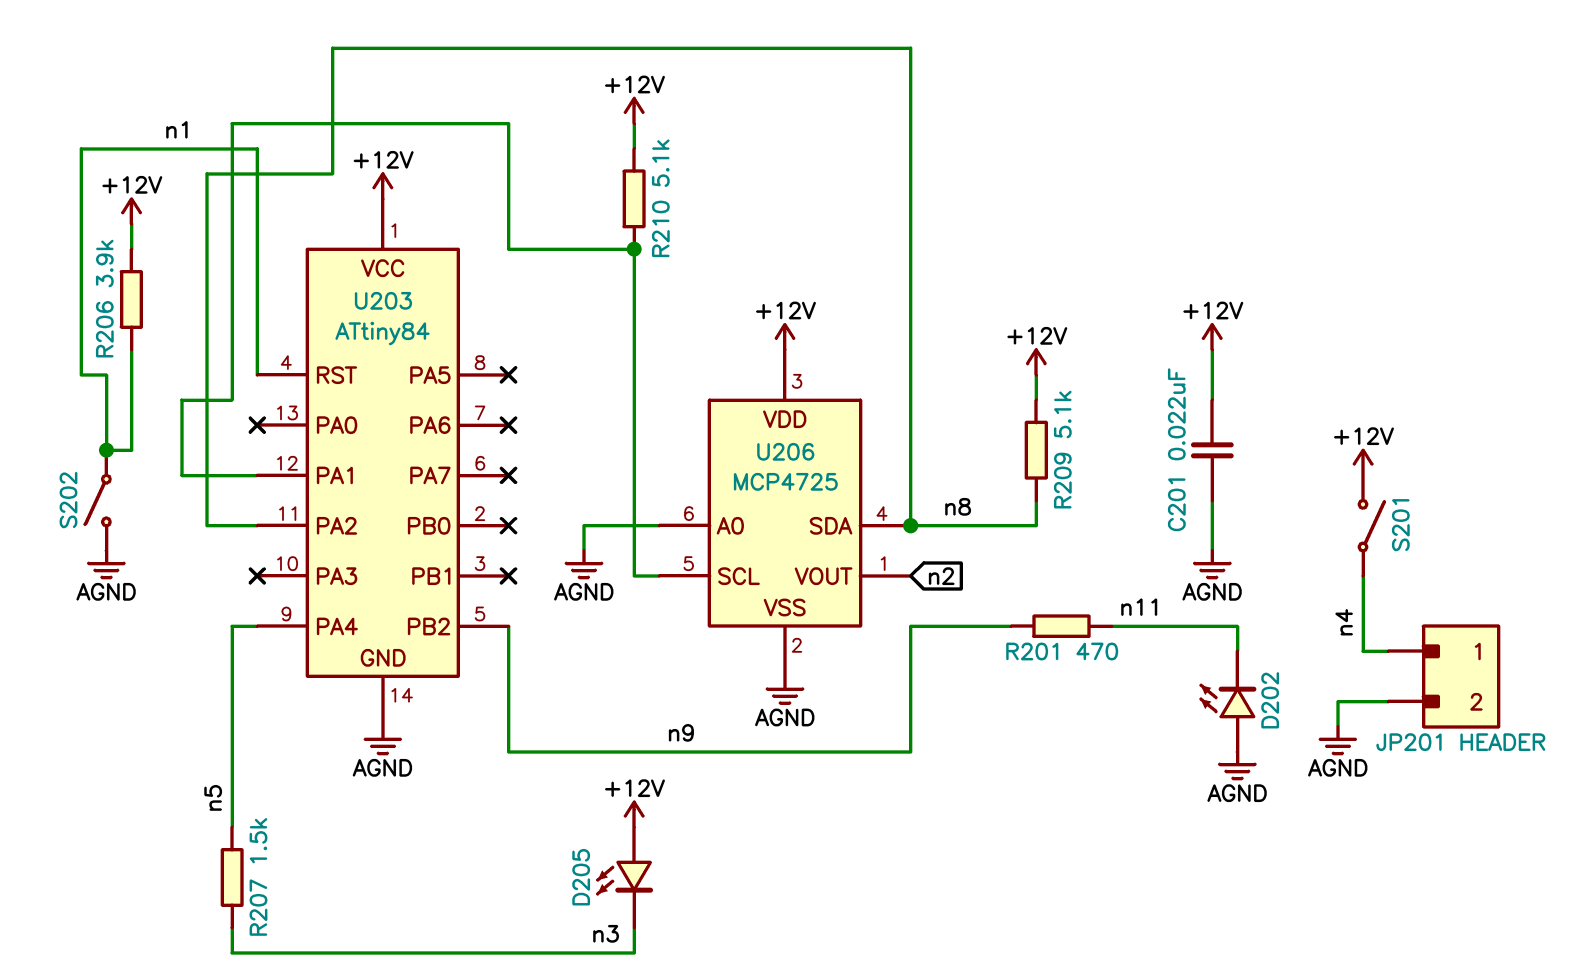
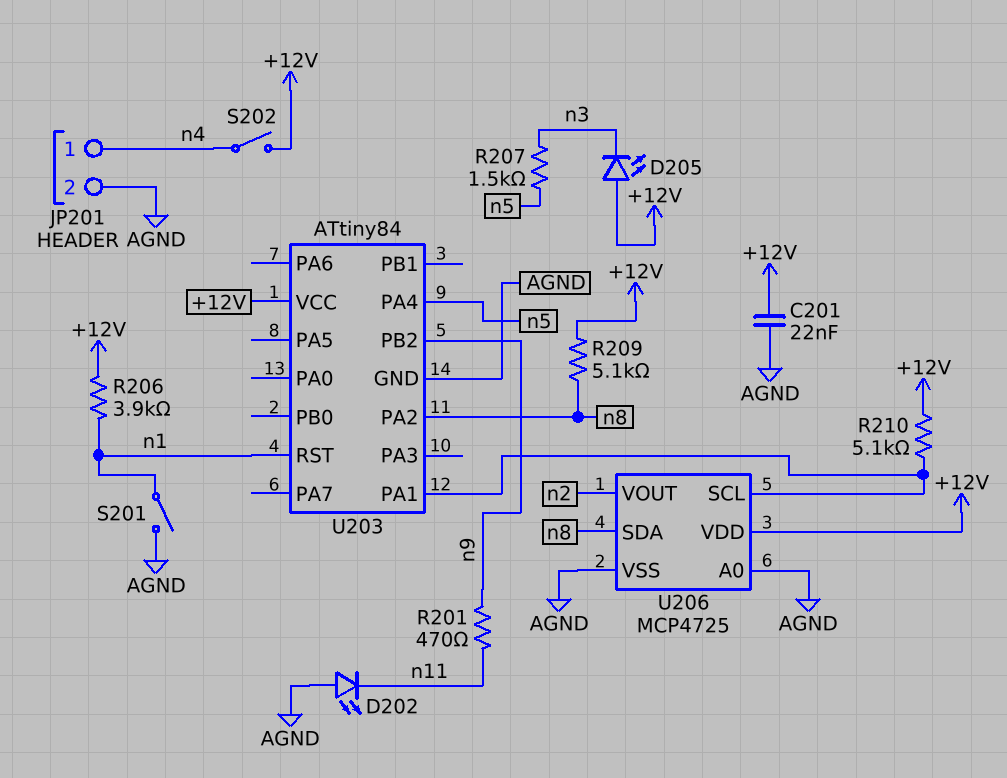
S201: switch (+12V, n4) -> switch (AGND, n1)
S202: switch (AGND, n1) -> switch (+12V, n4)

